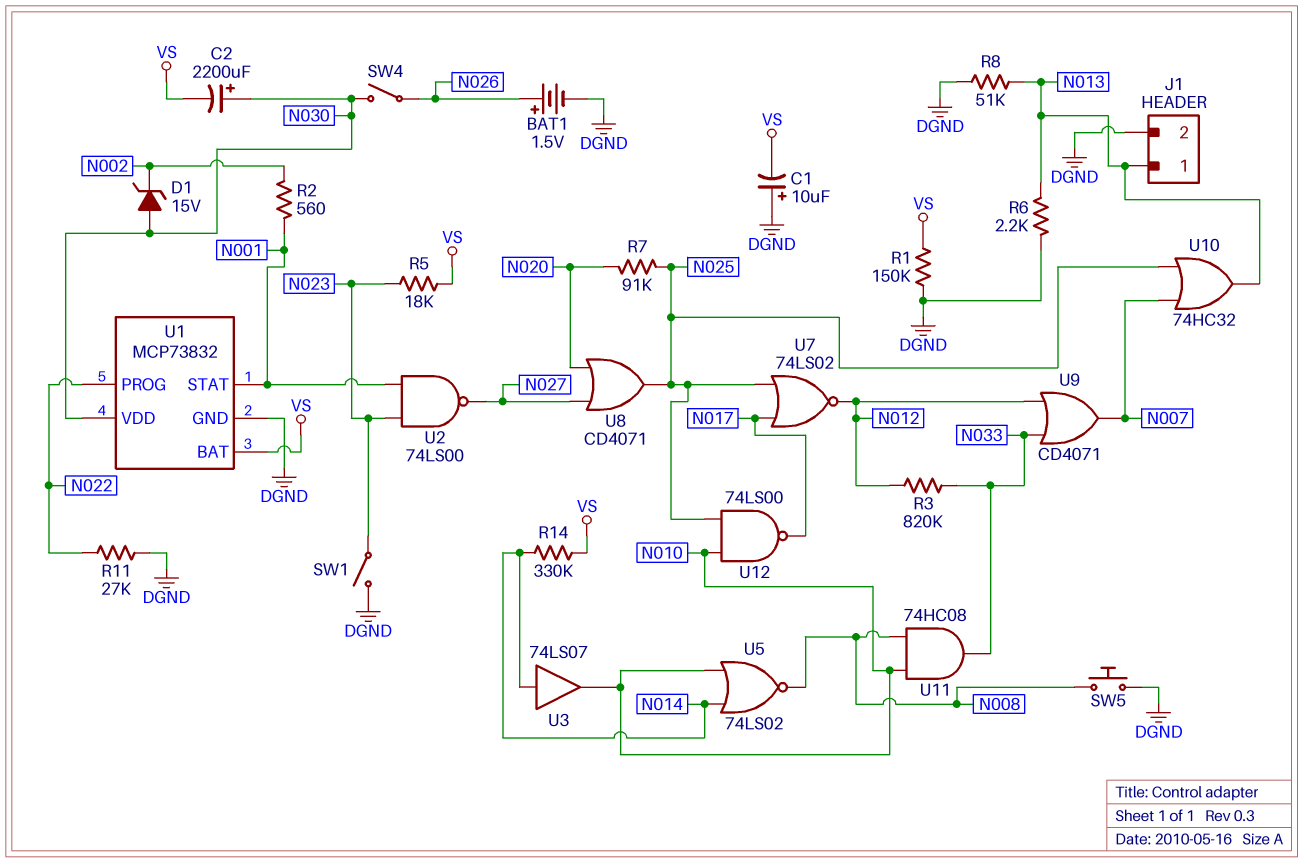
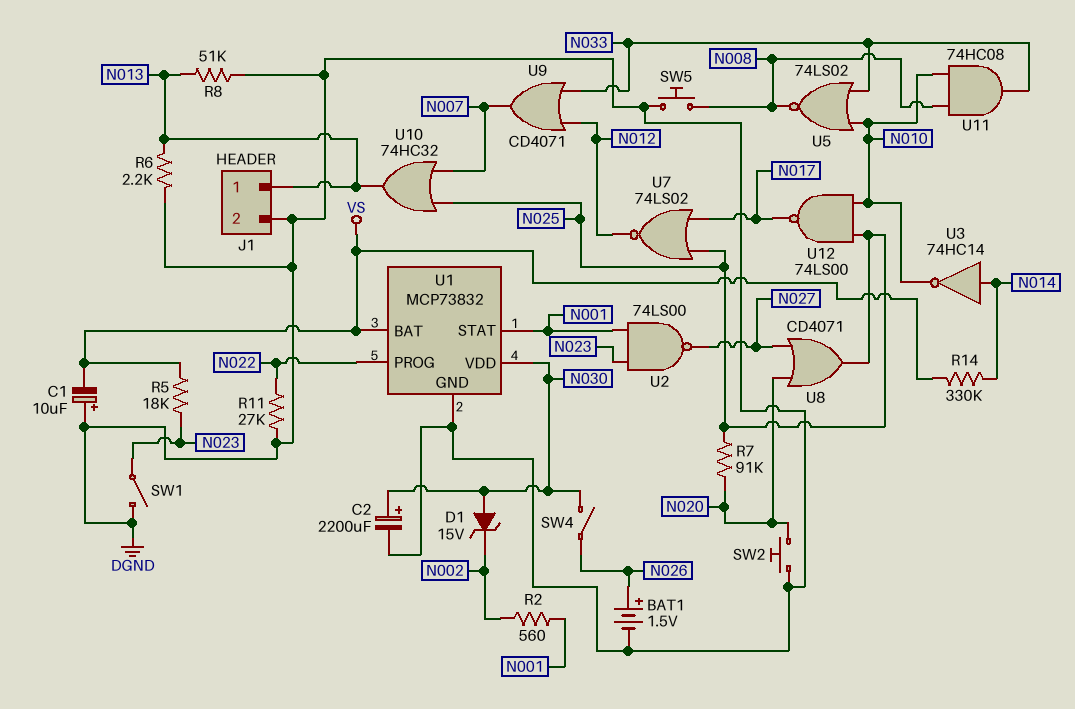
C2: 2200uF (plus N030, minus VS) -> 2200uF (plus N030, minus DGND)
R1: 150k (DGND, VS) -> none
R3: 820k (N012, N033) -> none
SW2: none -> button (DGND, N020)
U3: buffer 74LS07 (in N014, out N010) -> NOT 74HC14 (in N014, out N010)
U5: NOR 74LS02 (in N010, in N014, out N008) -> NOR 74LS02 (in N010, in N033, out N008)

